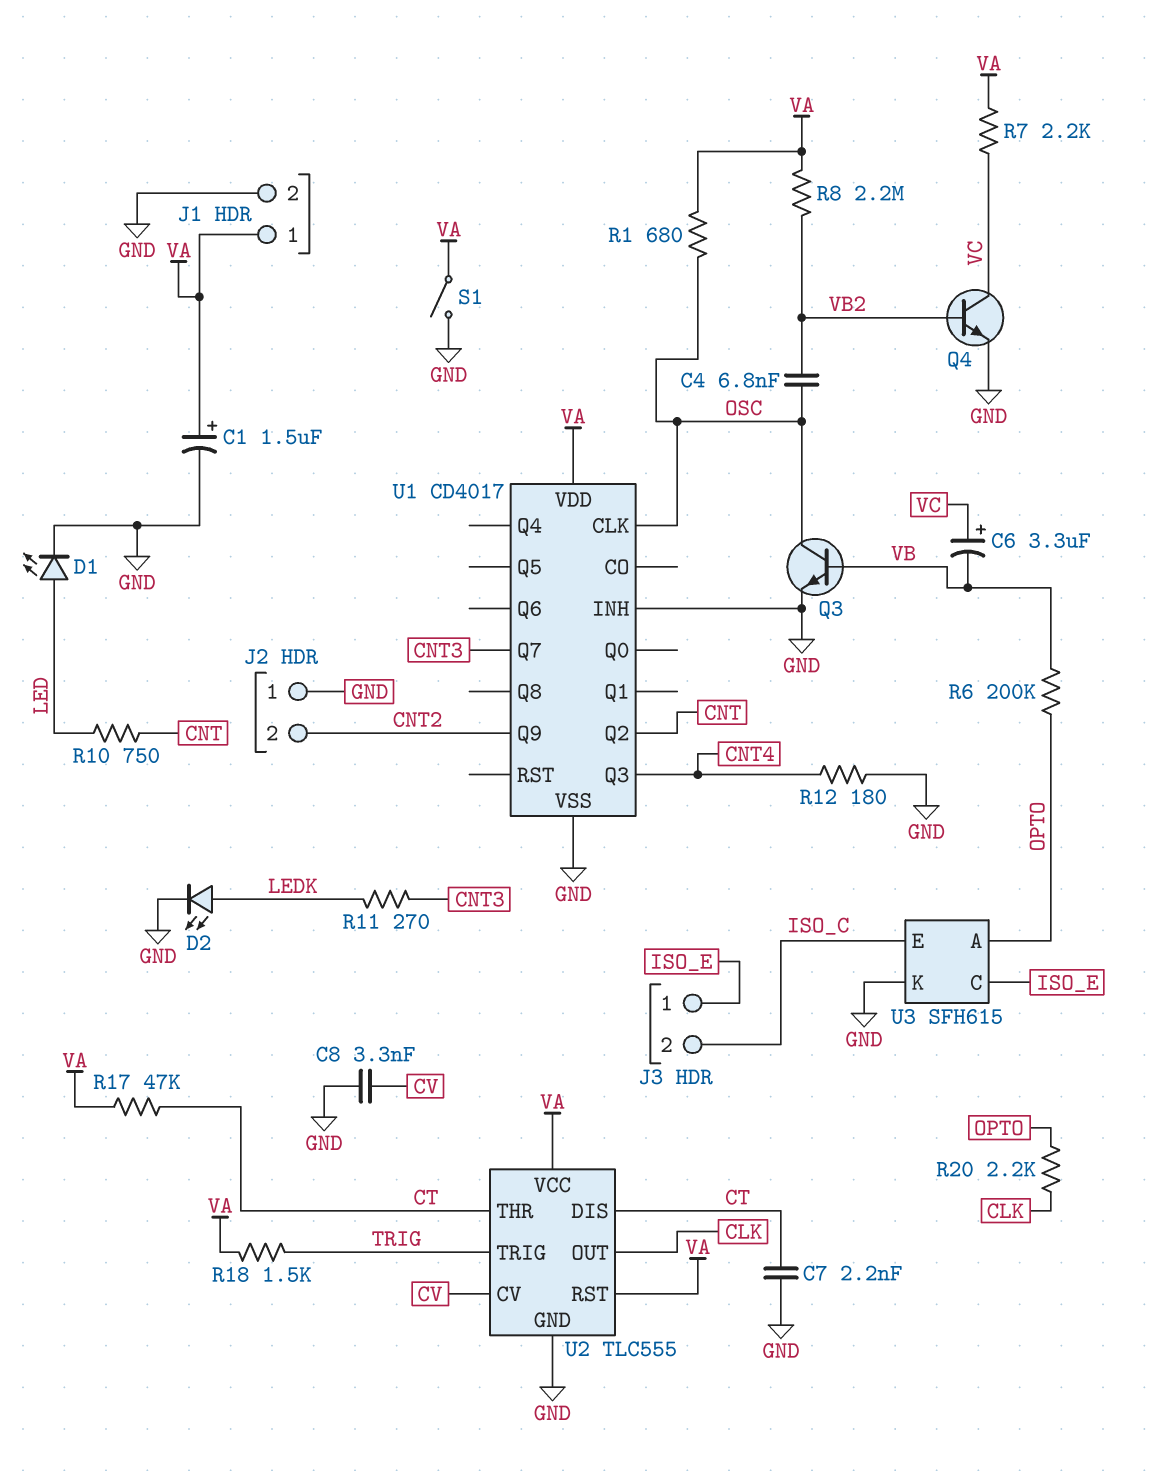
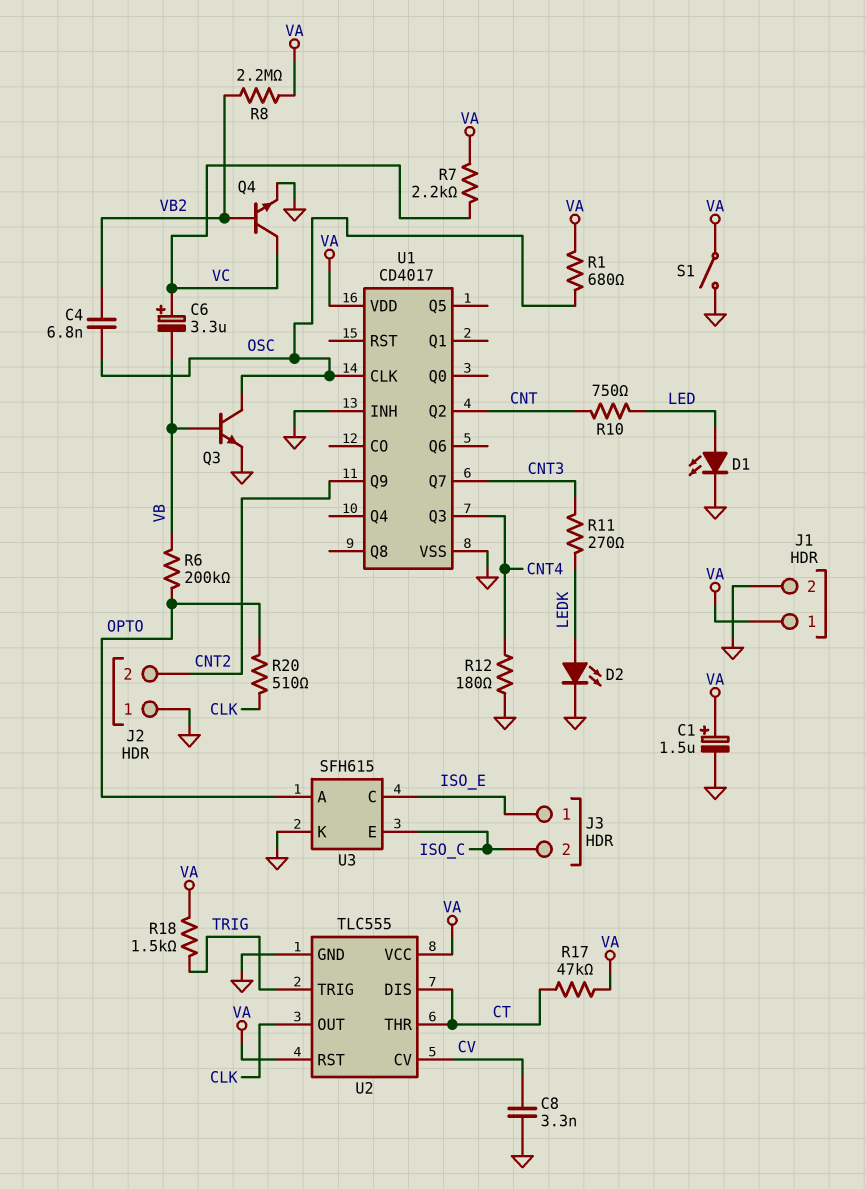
C7: 2.2nF (CT, GND) -> none
R20: 2.2k (CLK, OPTO) -> 510 (CLK, OPTO)

